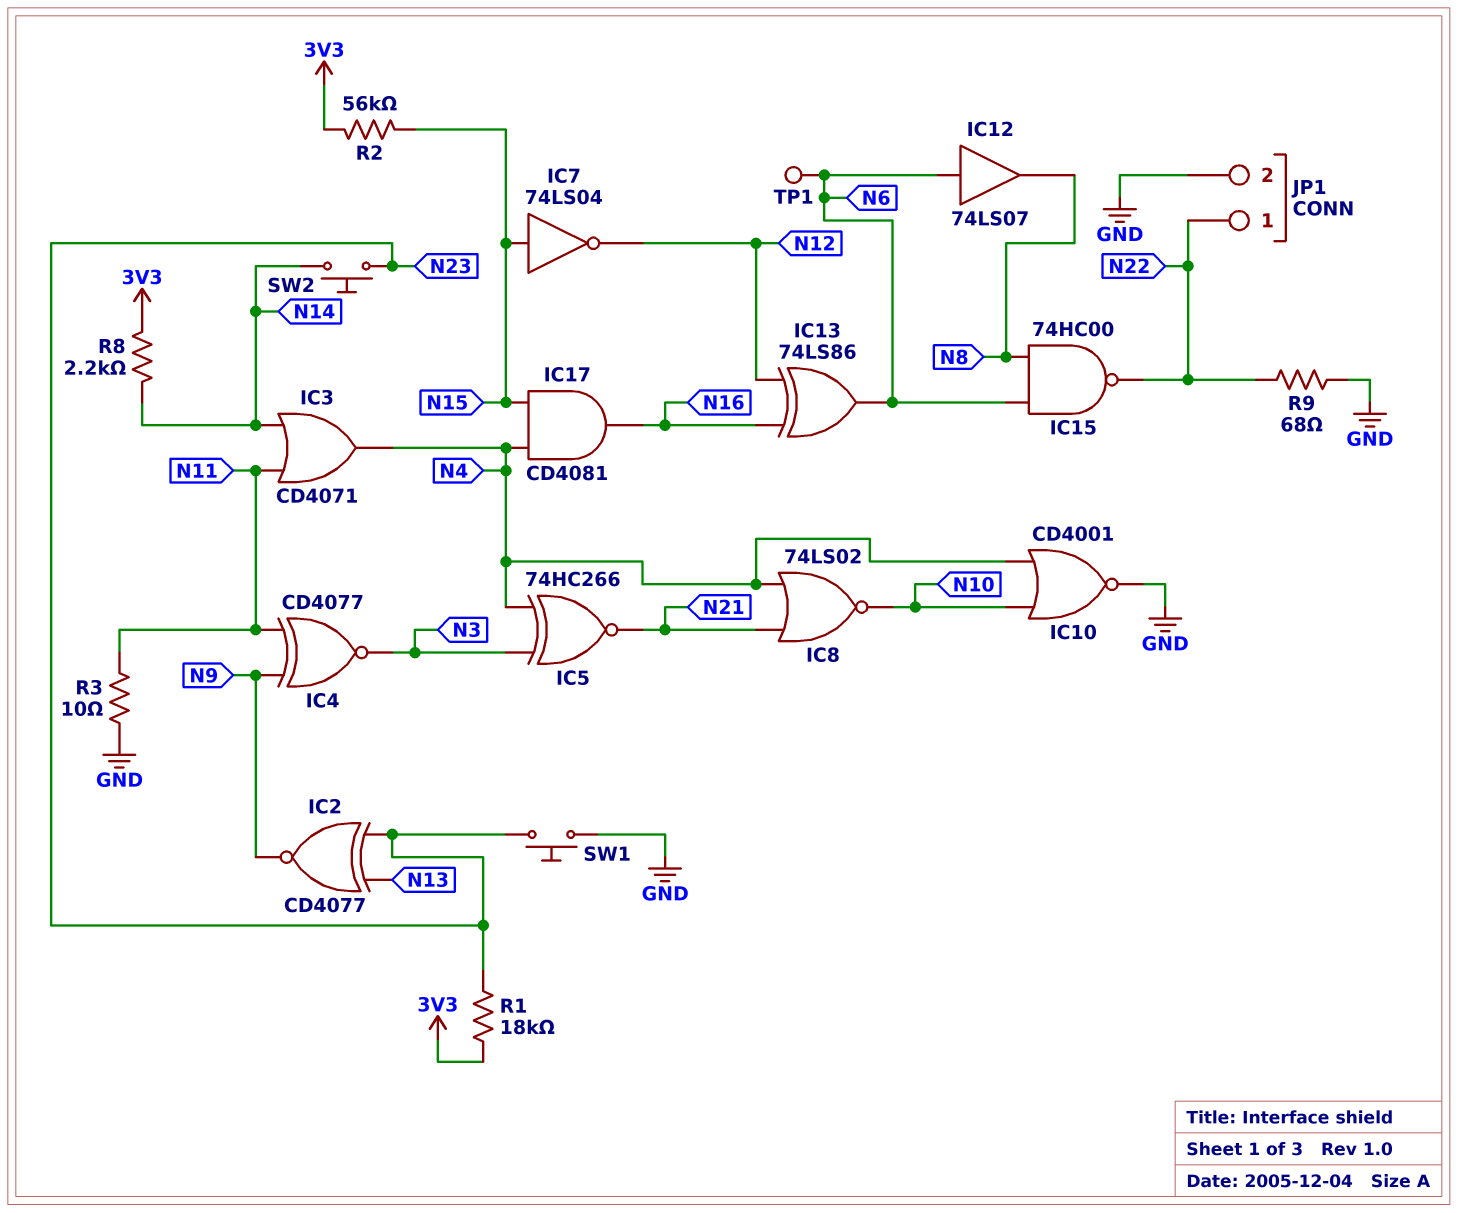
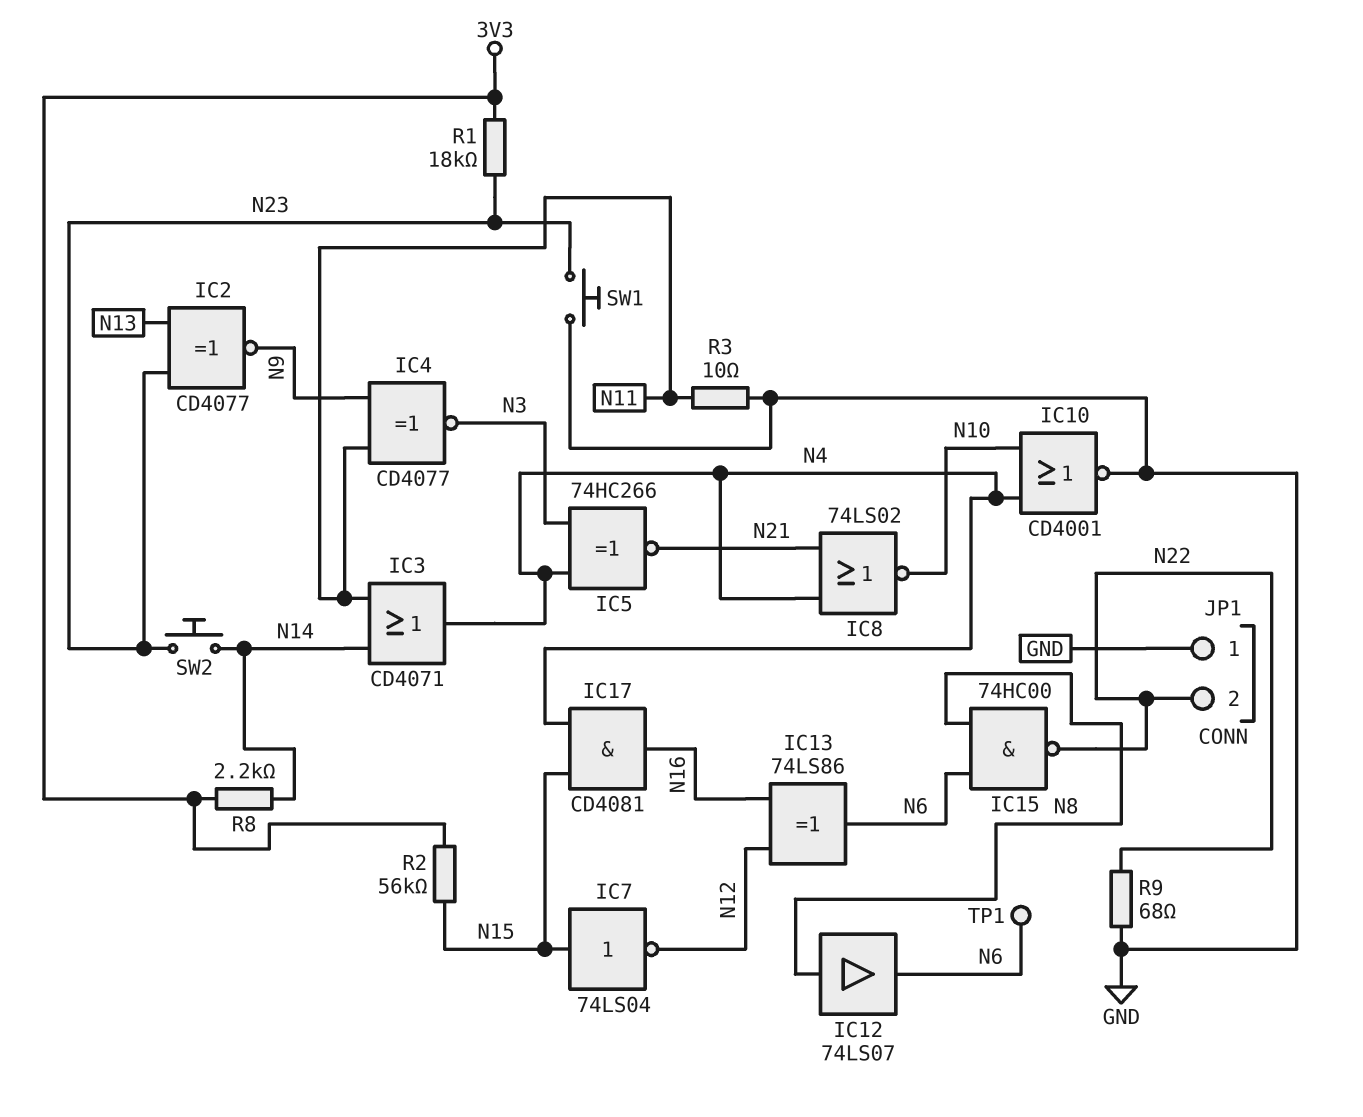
IC12: buffer 74LS07 (in N6, out N8) -> buffer 74LS07 (in N8, out N6)
JP1 pin 1: N22 -> GND
JP1 pin 2: GND -> N22

